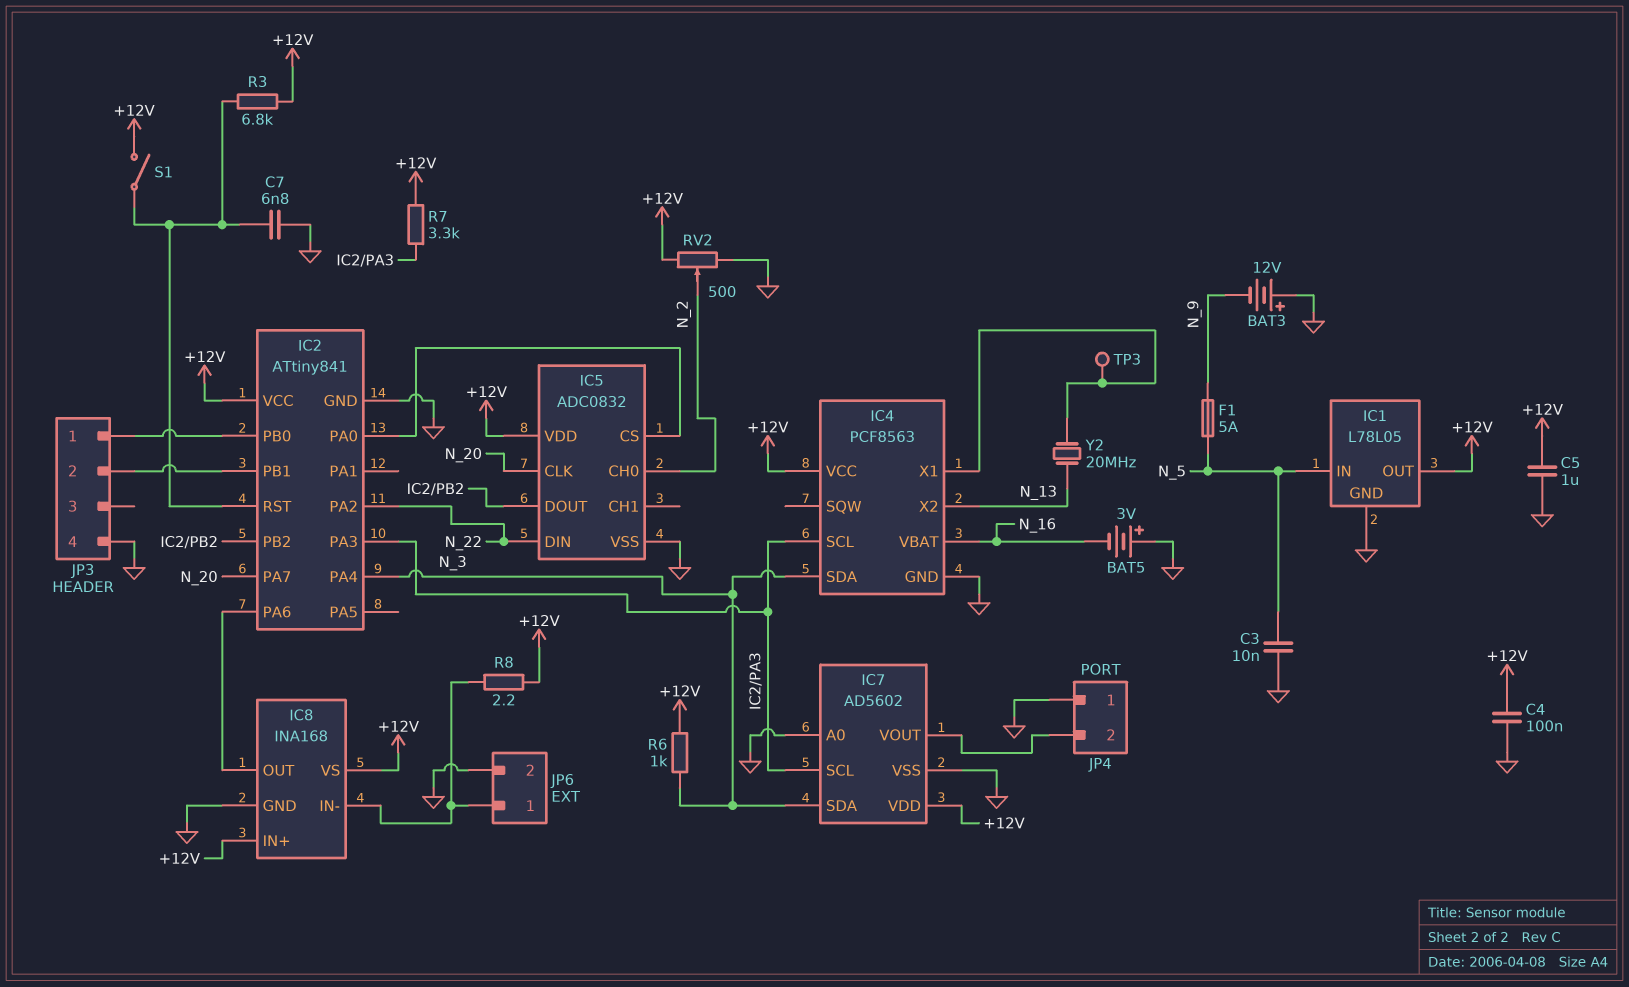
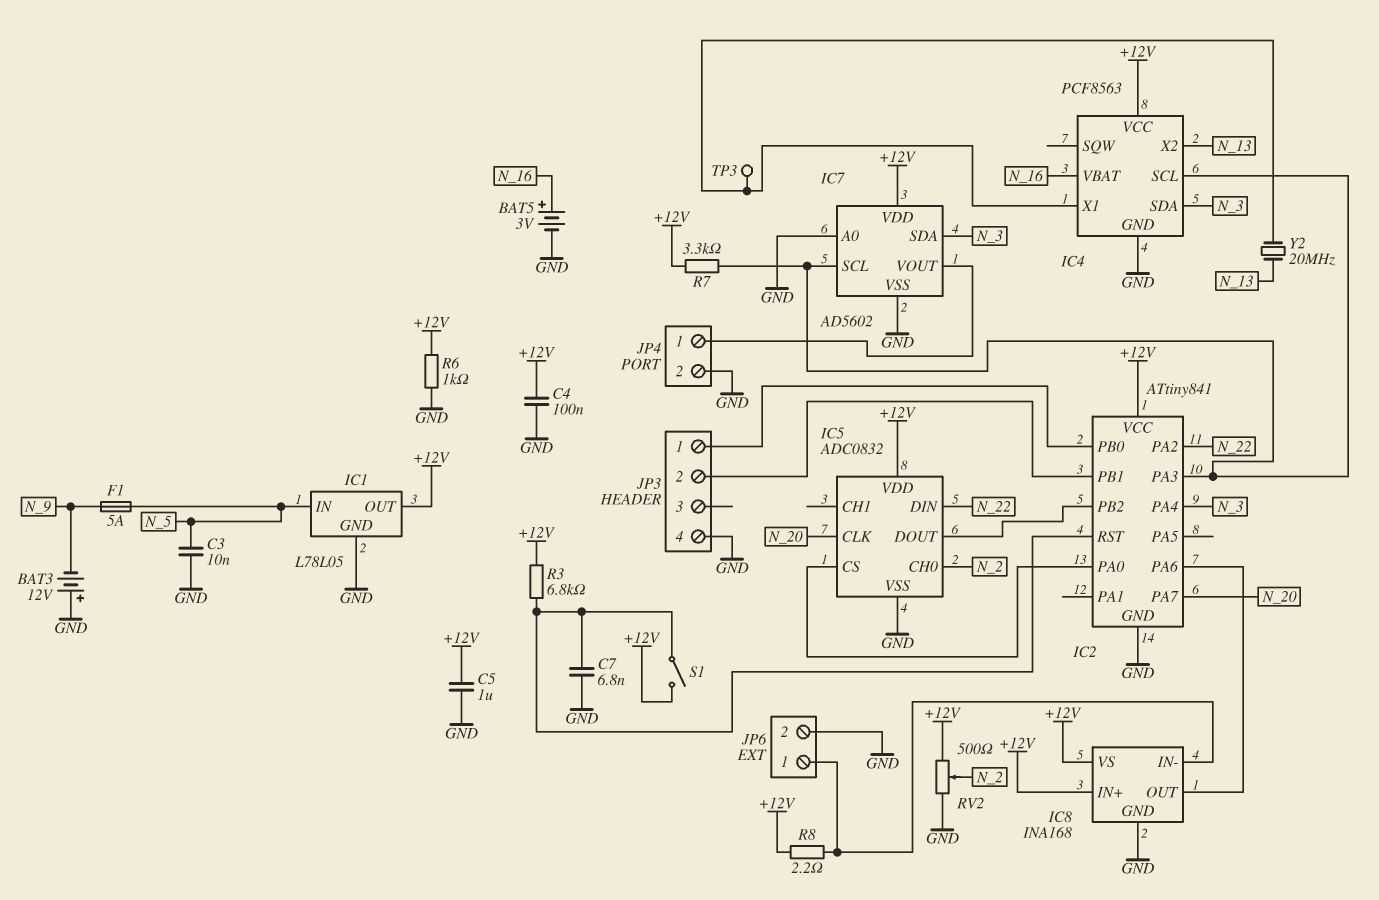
BAT5: 3V (plus GND, minus N_16) -> 3V (plus N_16, minus GND)
JP4 pin 1: GND -> IC7/VOUT
JP4 pin 2: IC7/VOUT -> GND
R6: 1k (+12V, N_3) -> 1k (+12V, GND)

